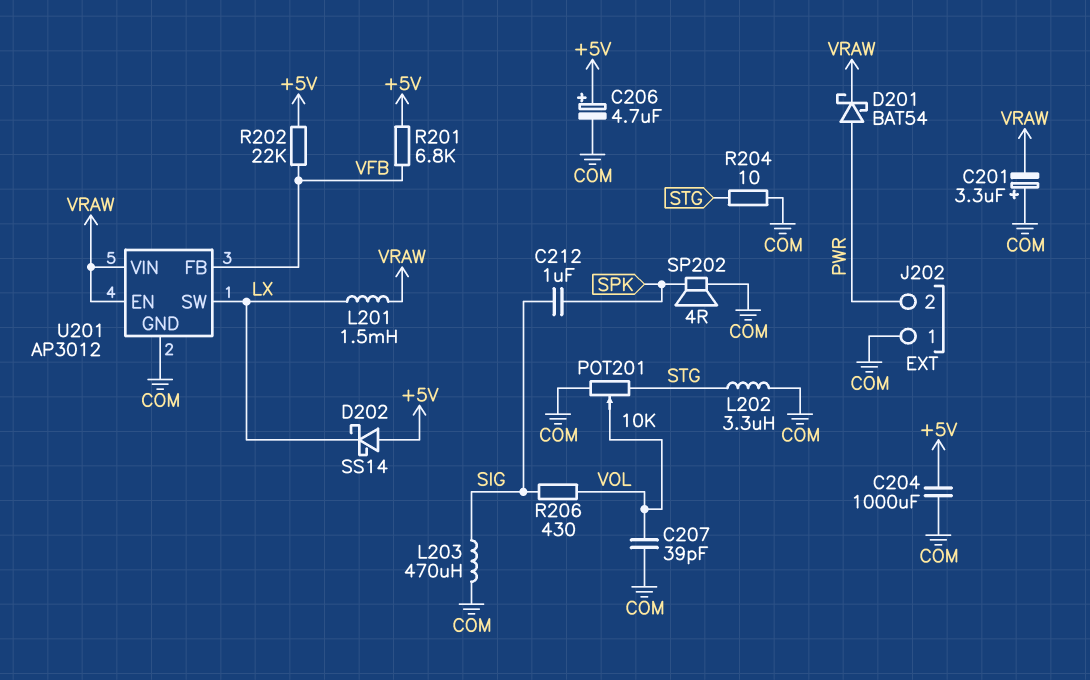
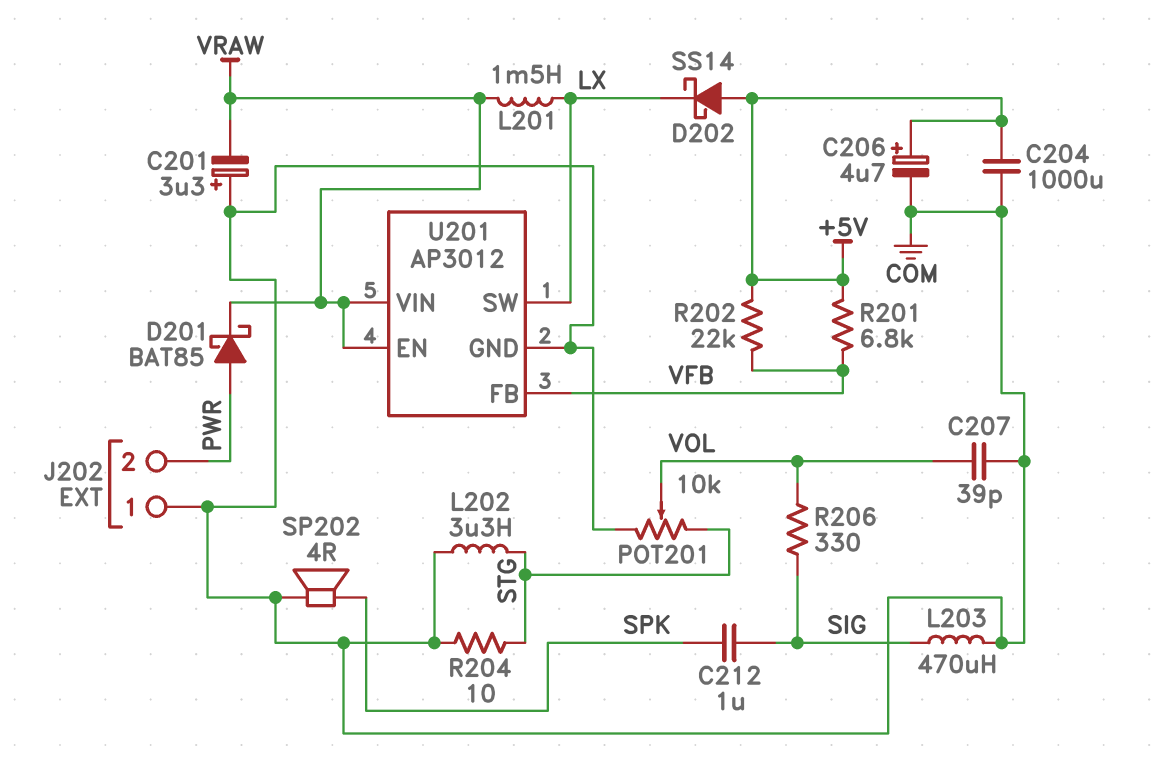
D201: schottky BAT54 (A PWR, K VRAW) -> schottky BAT85 (A PWR, K VRAW)
R206: 430 (SIG, VOL) -> 330 (SIG, VOL)

